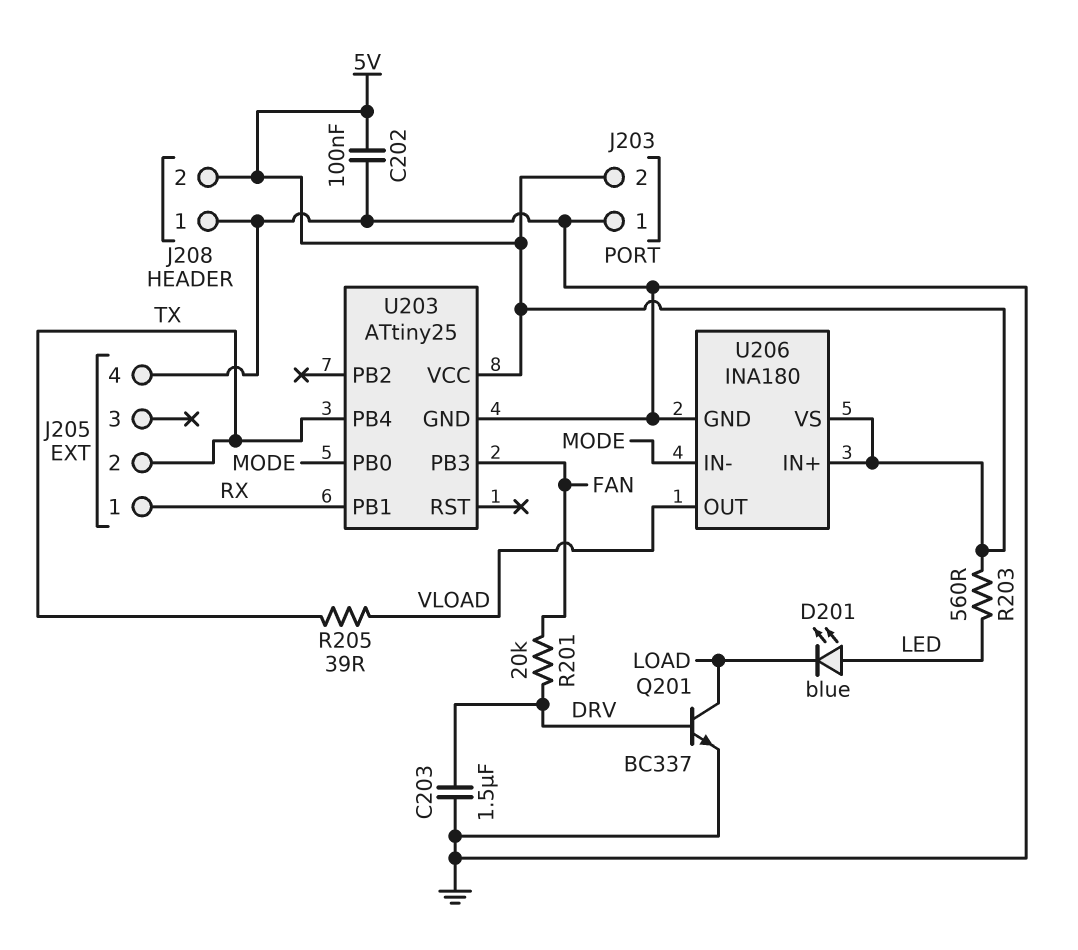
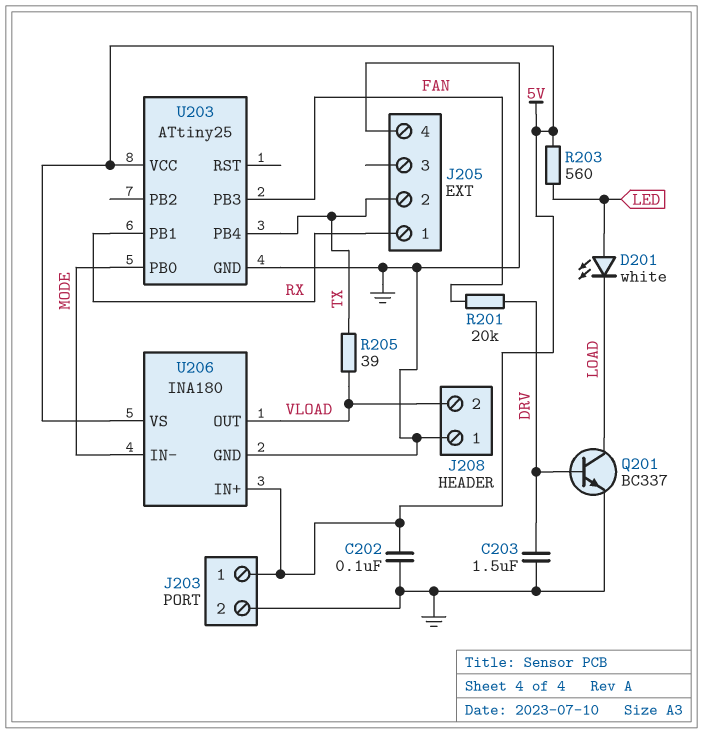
D201: LED blue (A LED, K LOAD) -> LED white (A LED, K LOAD)
J203 pin 1: GND -> 5V
J203 pin 2: 5V -> GND
J208 pin 2: 5V -> VLOAD

